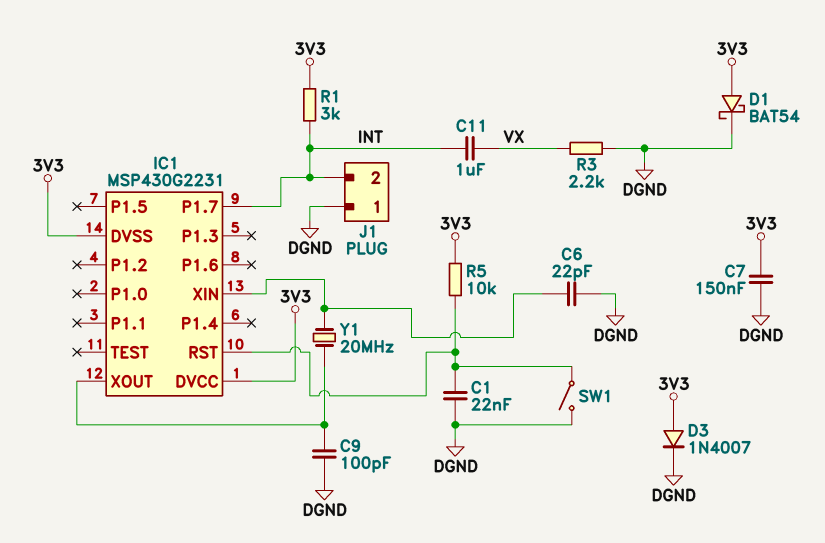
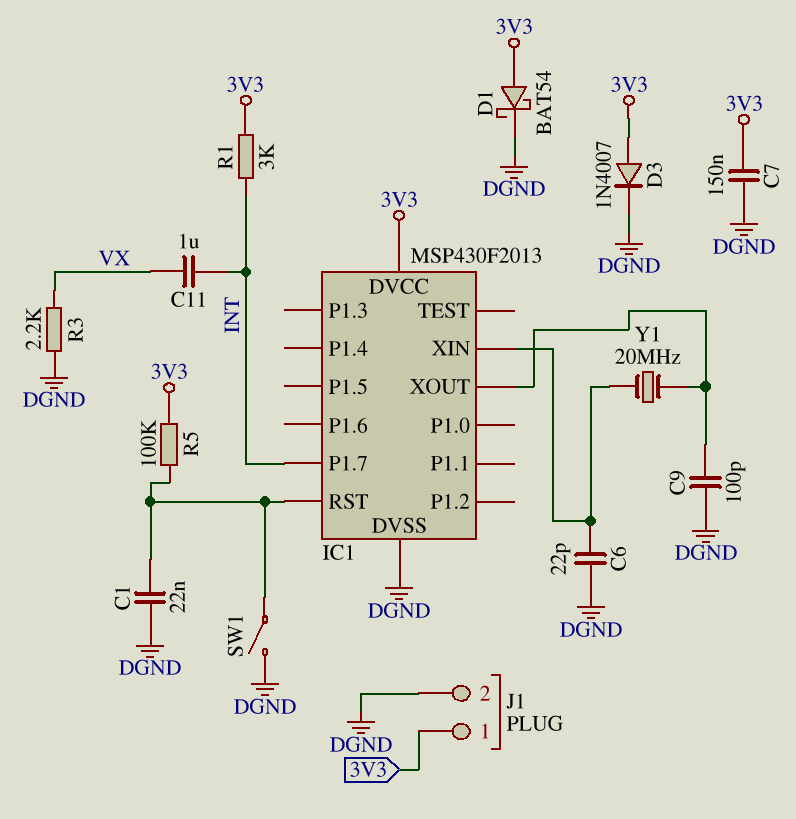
IC1: MSP430G2231 -> MSP430F2013
IC1 pin DVSS: 3V3 -> DGND
J1 pin 1: DGND -> 3V3
J1 pin 2: INT -> DGND
R5: 10k (3V3, IC1/RST) -> 100k (3V3, IC1/RST)

